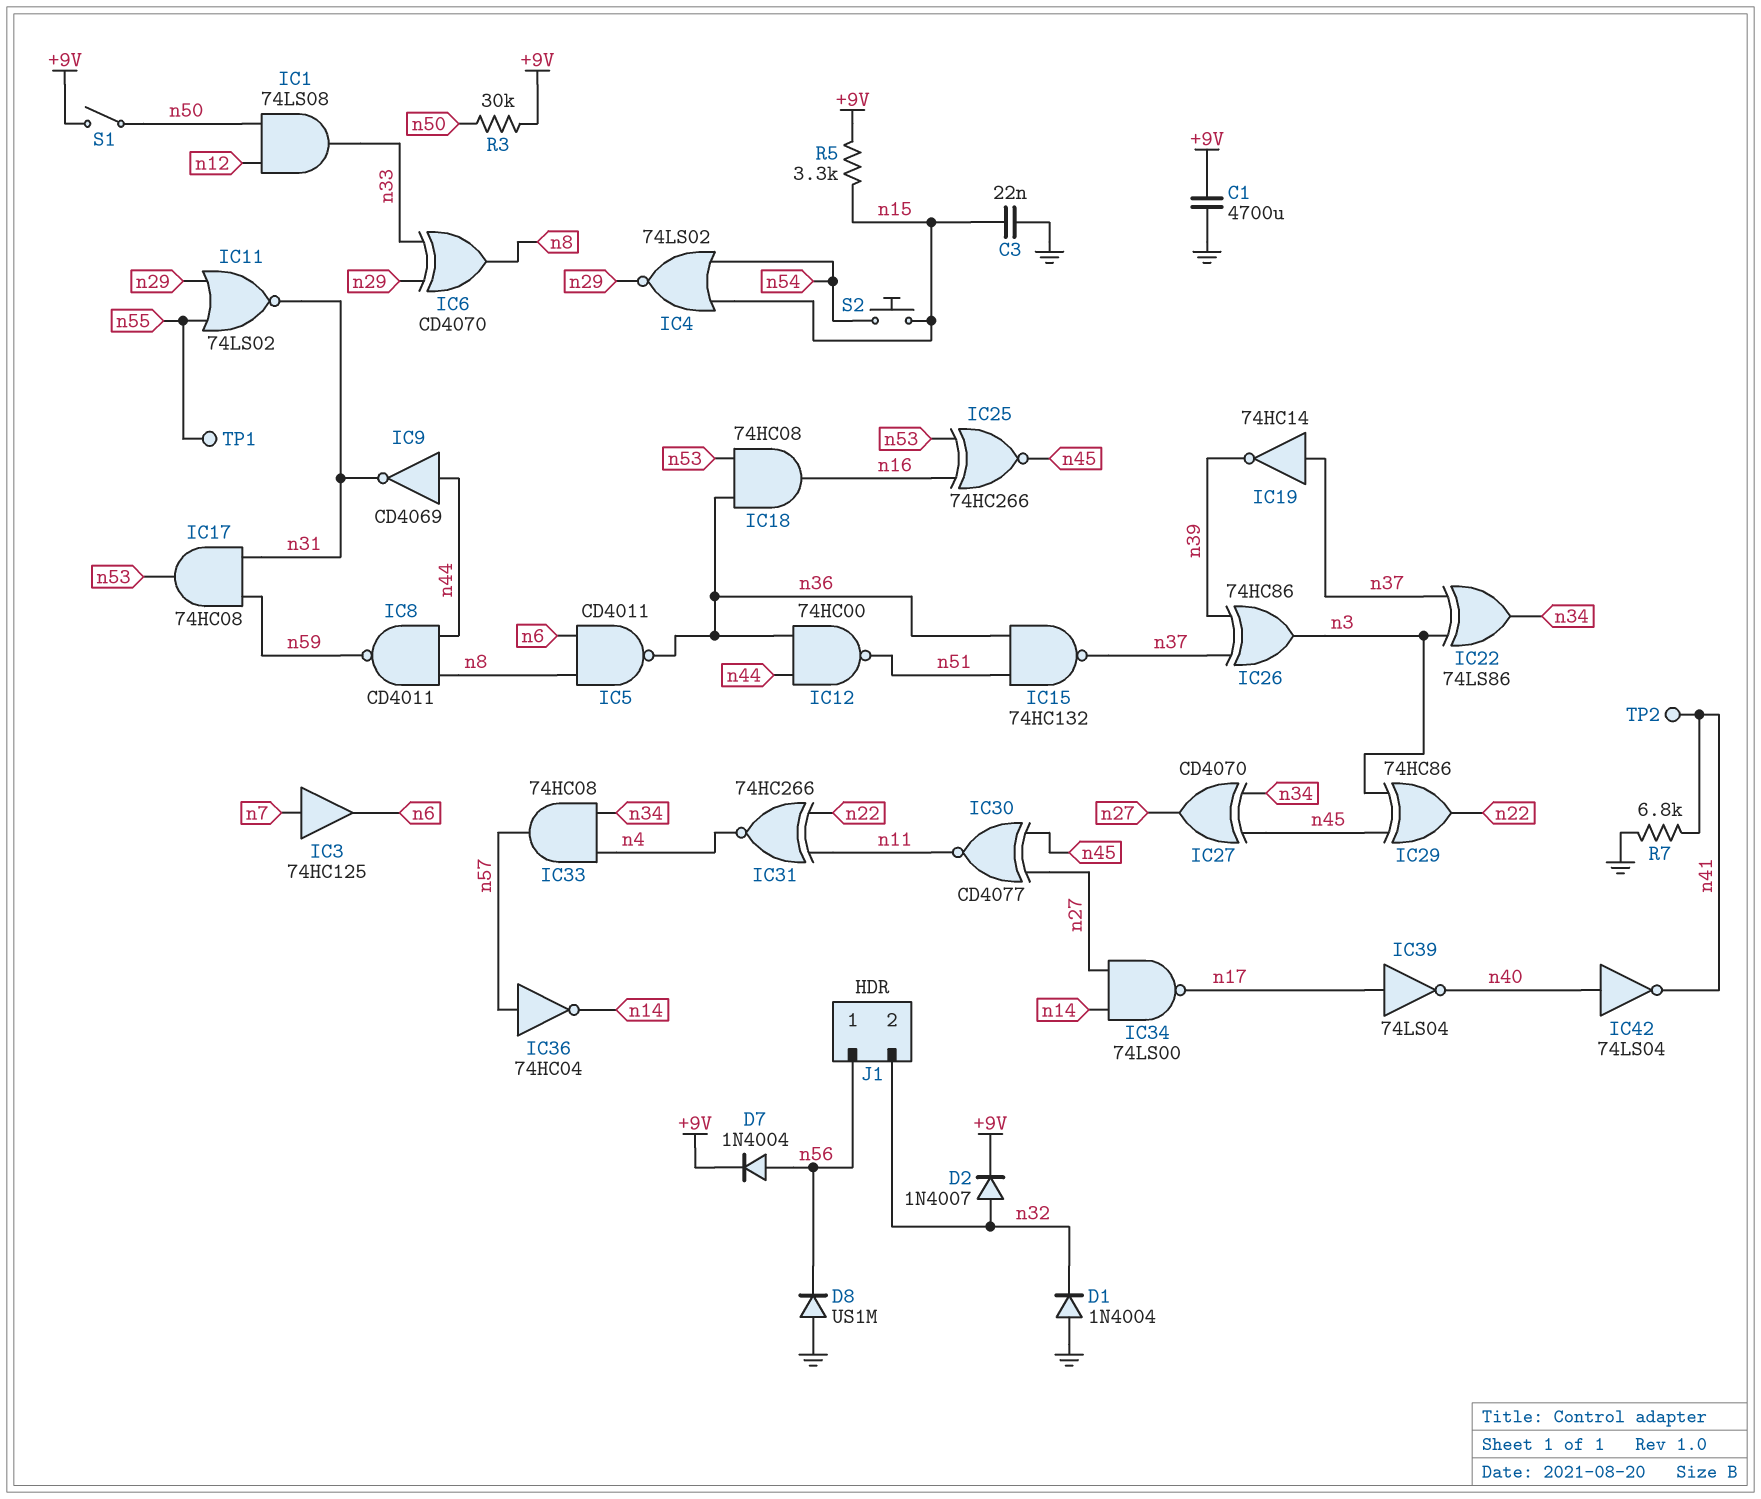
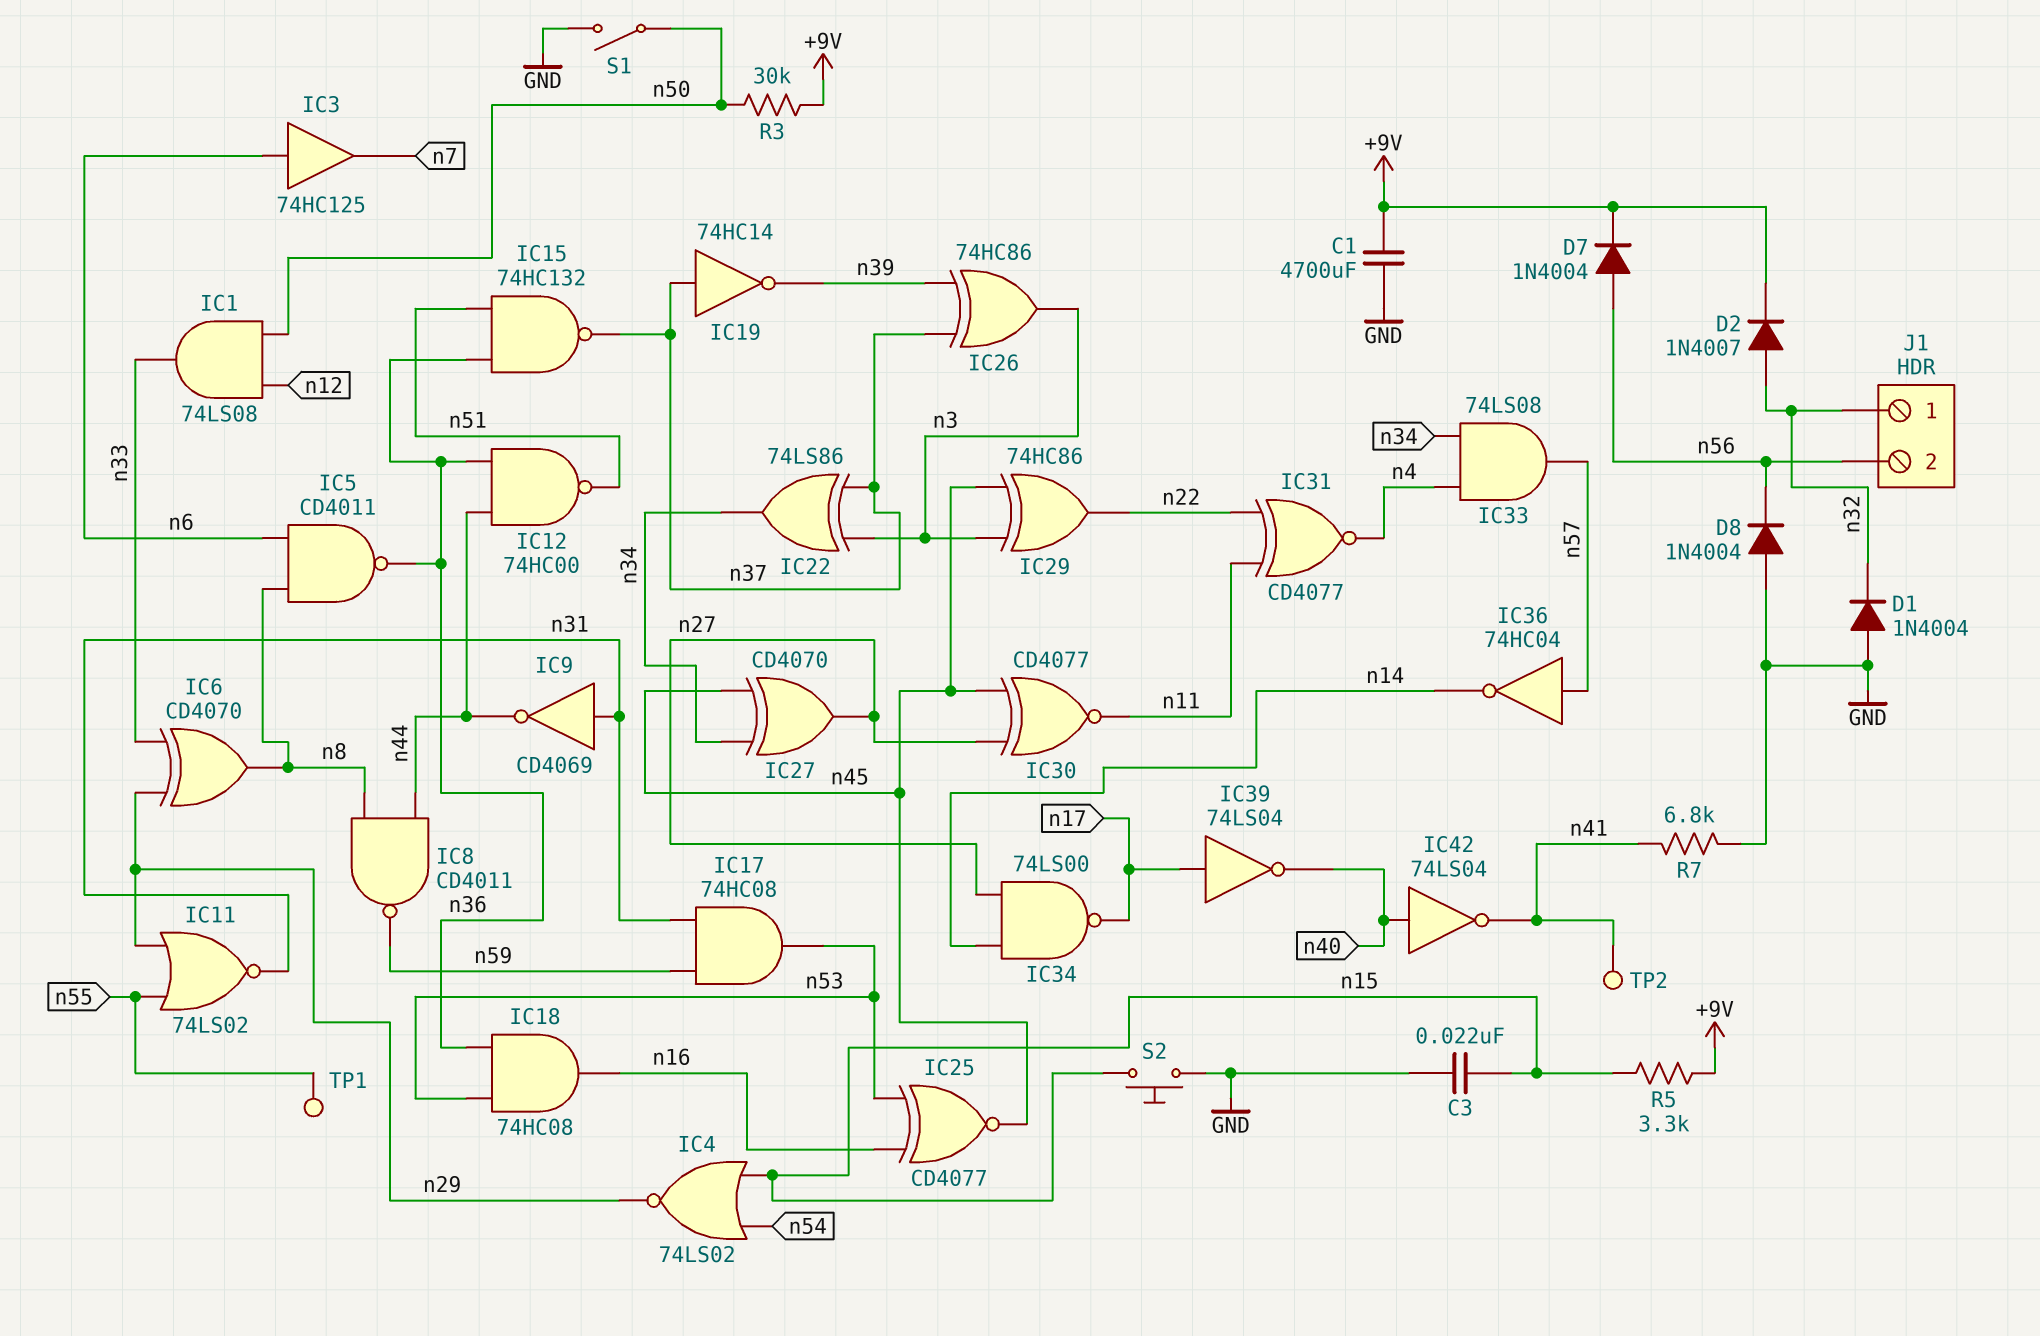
D8: diode US1M (A GND, K n56) -> diode 1N4004 (A GND, K n56)
IC3: buffer 74HC125 (in n7, out n6) -> buffer 74HC125 (in n6, out n7)
IC9: NOT CD4069 (in n44, out n31) -> NOT CD4069 (in n31, out n44)
IC25: XNOR 74HC266 (in n16, in n53, out n45) -> XNOR CD4077 (in n16, in n53, out n45)
IC31: XNOR 74HC266 (in n11, in n22, out n4) -> XNOR CD4077 (in n11, in n22, out n4)
IC33: AND 74HC08 (in n4, in n34, out n57) -> AND 74LS08 (in n4, in n34, out n57)
J1 pin 1: n56 -> n32
J1 pin 2: n32 -> n56
S1: switch (+9V, n50) -> switch (GND, n50)
S2: button (n15, n54) -> button (GND, n15)

